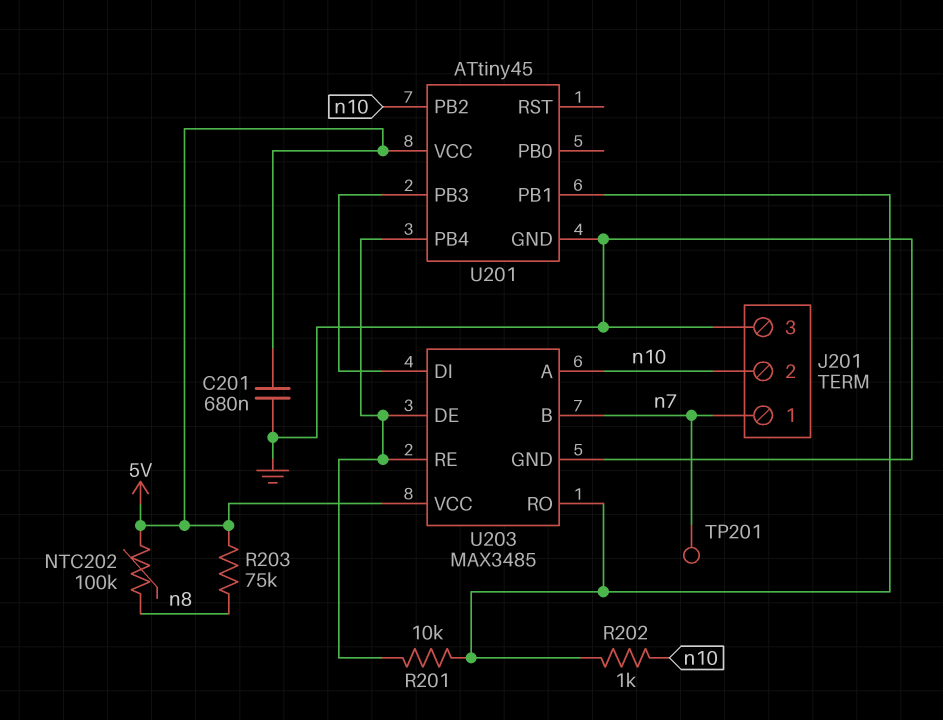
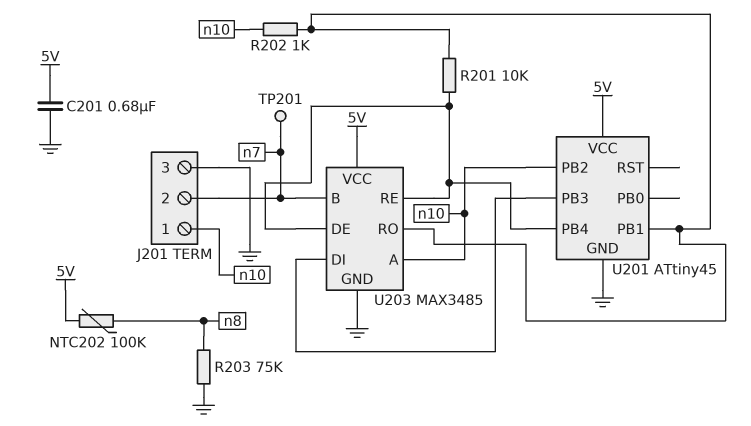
J201 pin 1: n7 -> n10
J201 pin 2: n10 -> n7
R203: 75k (5V, n8) -> 75k (GND, n8)

